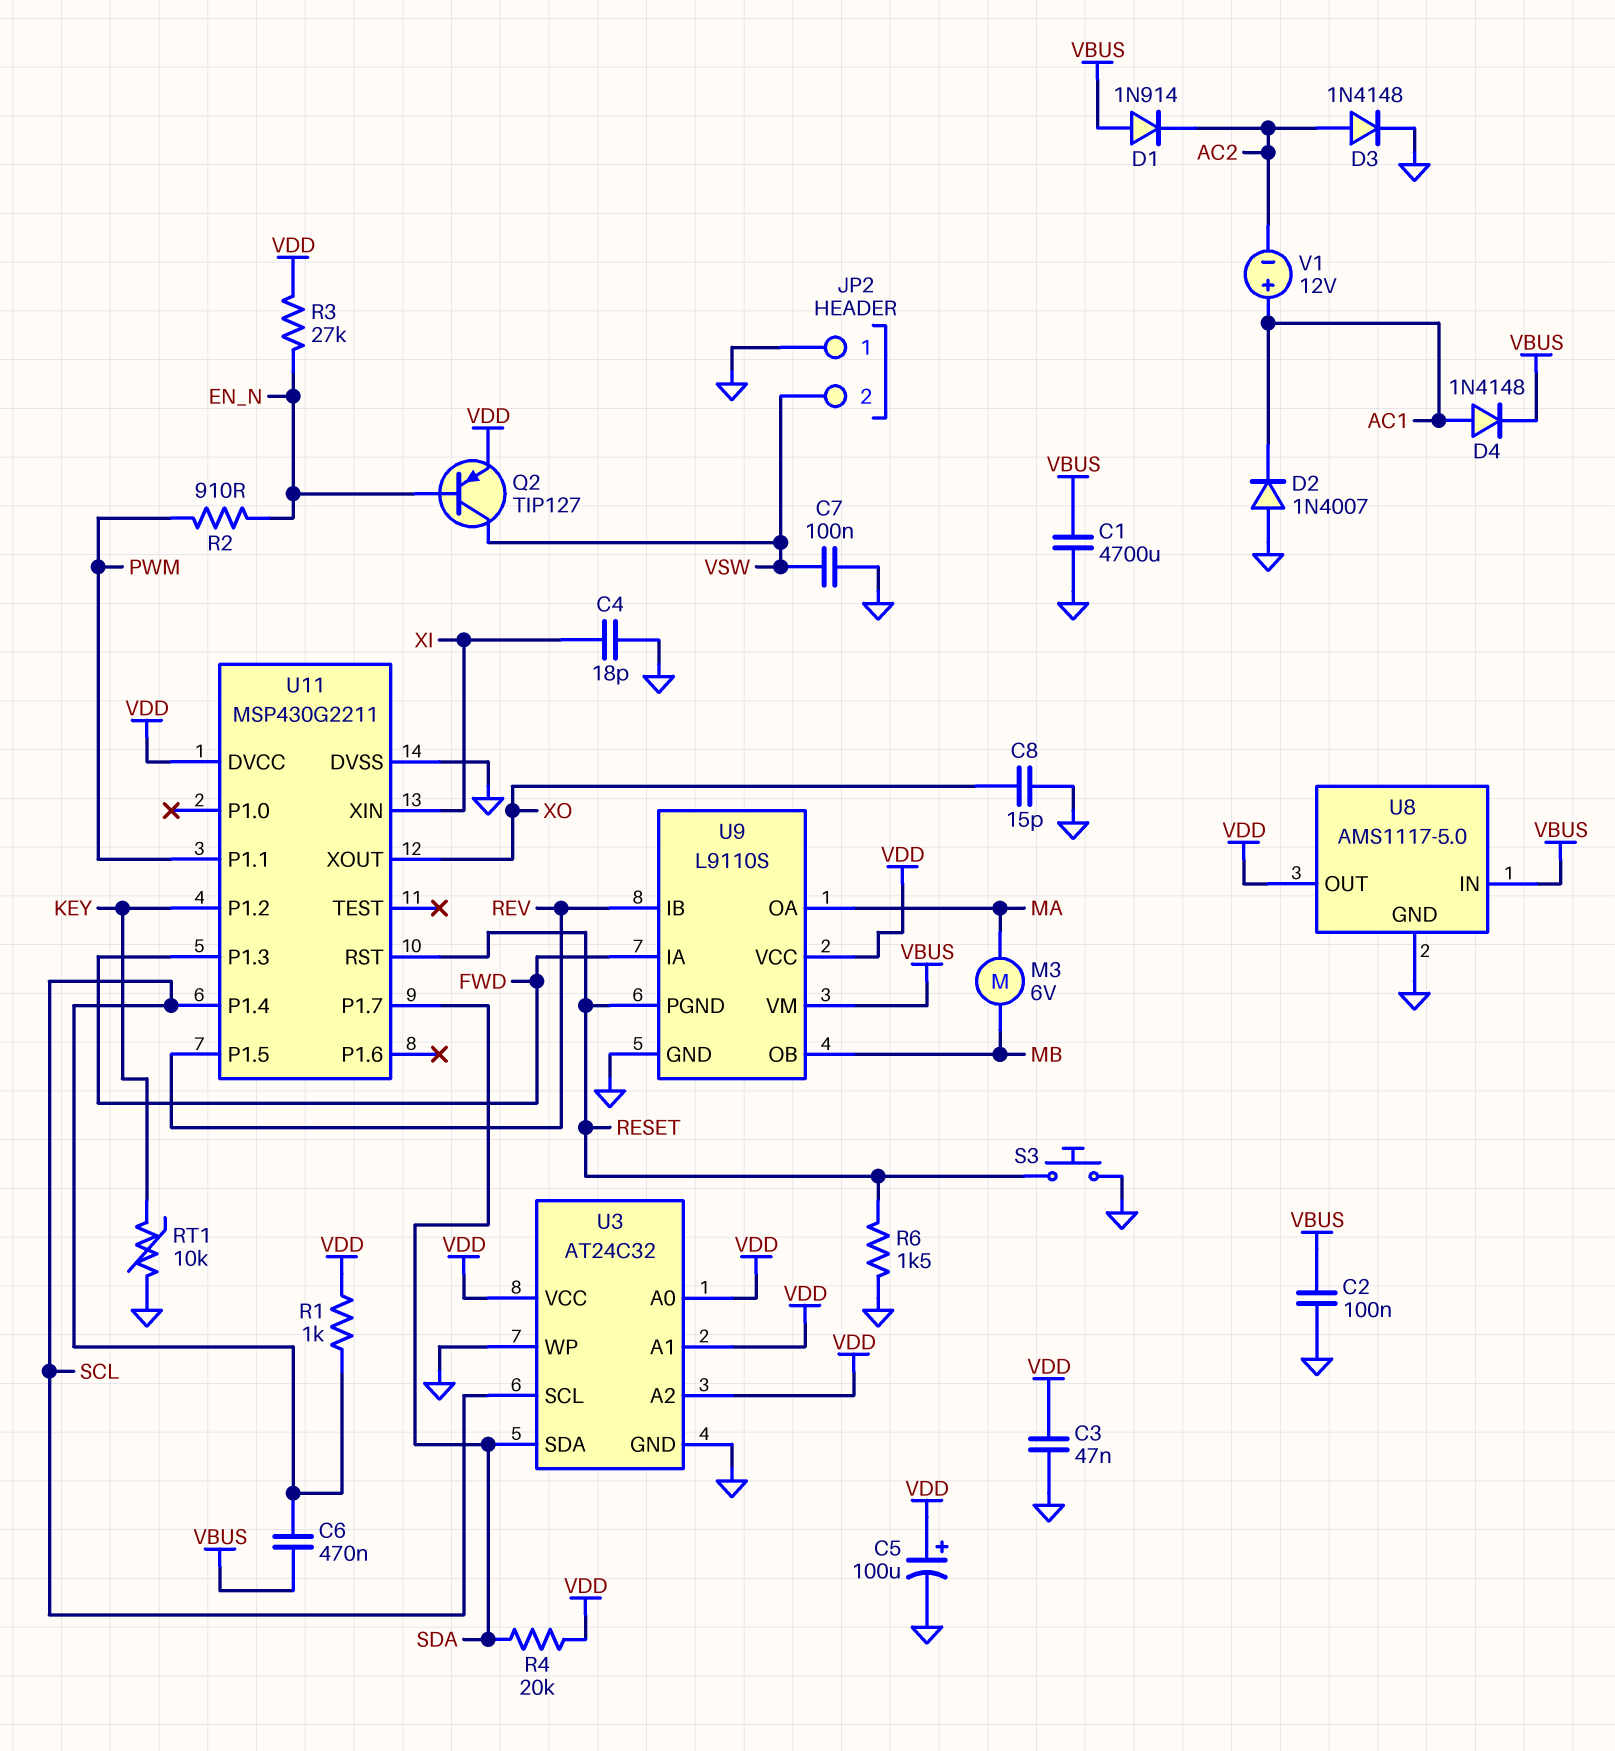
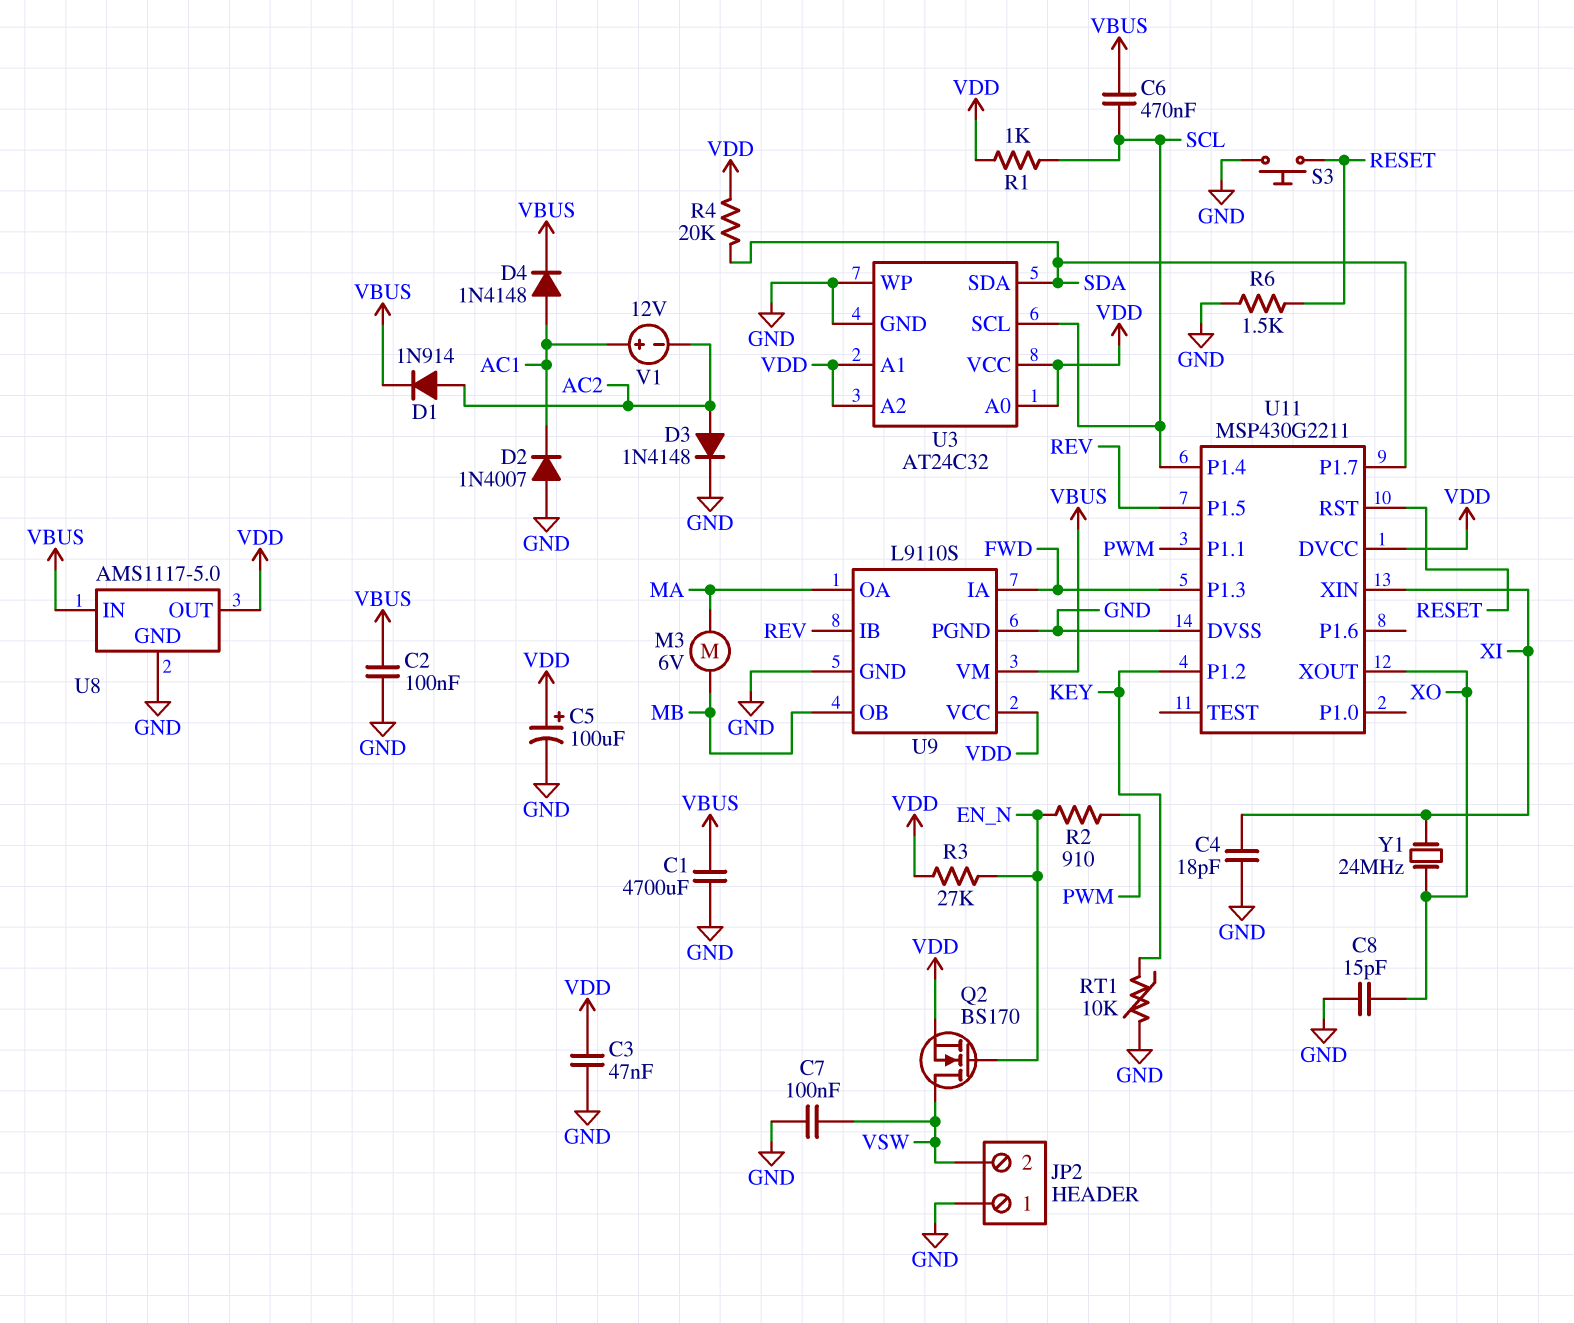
D1: diode 1N914 (A VBUS, K AC2) -> diode 1N914 (A AC2, K VBUS)
Q2: PNP TIP127 (B EN_N, C VSW, E VDD) -> NMOS BS170 (G EN_N, D VSW, S VDD)
U9 pin PGND: RESET -> GND
Y1: none -> 24MHz (XI, XO)

